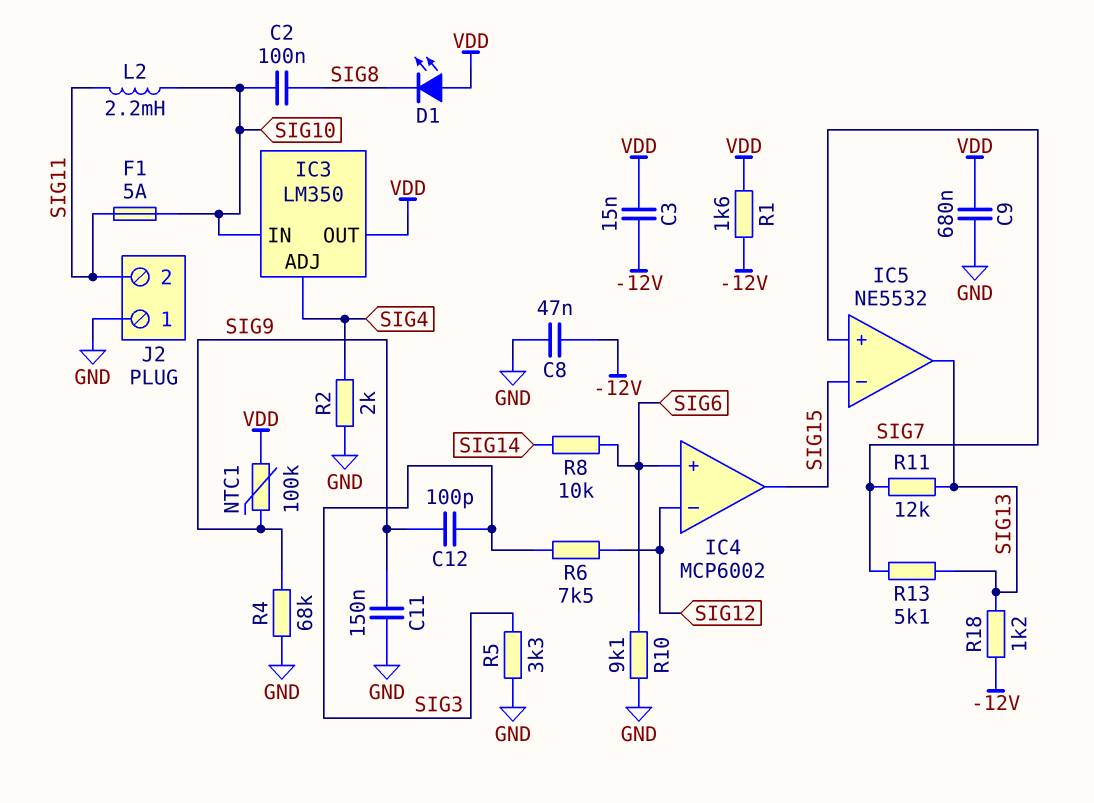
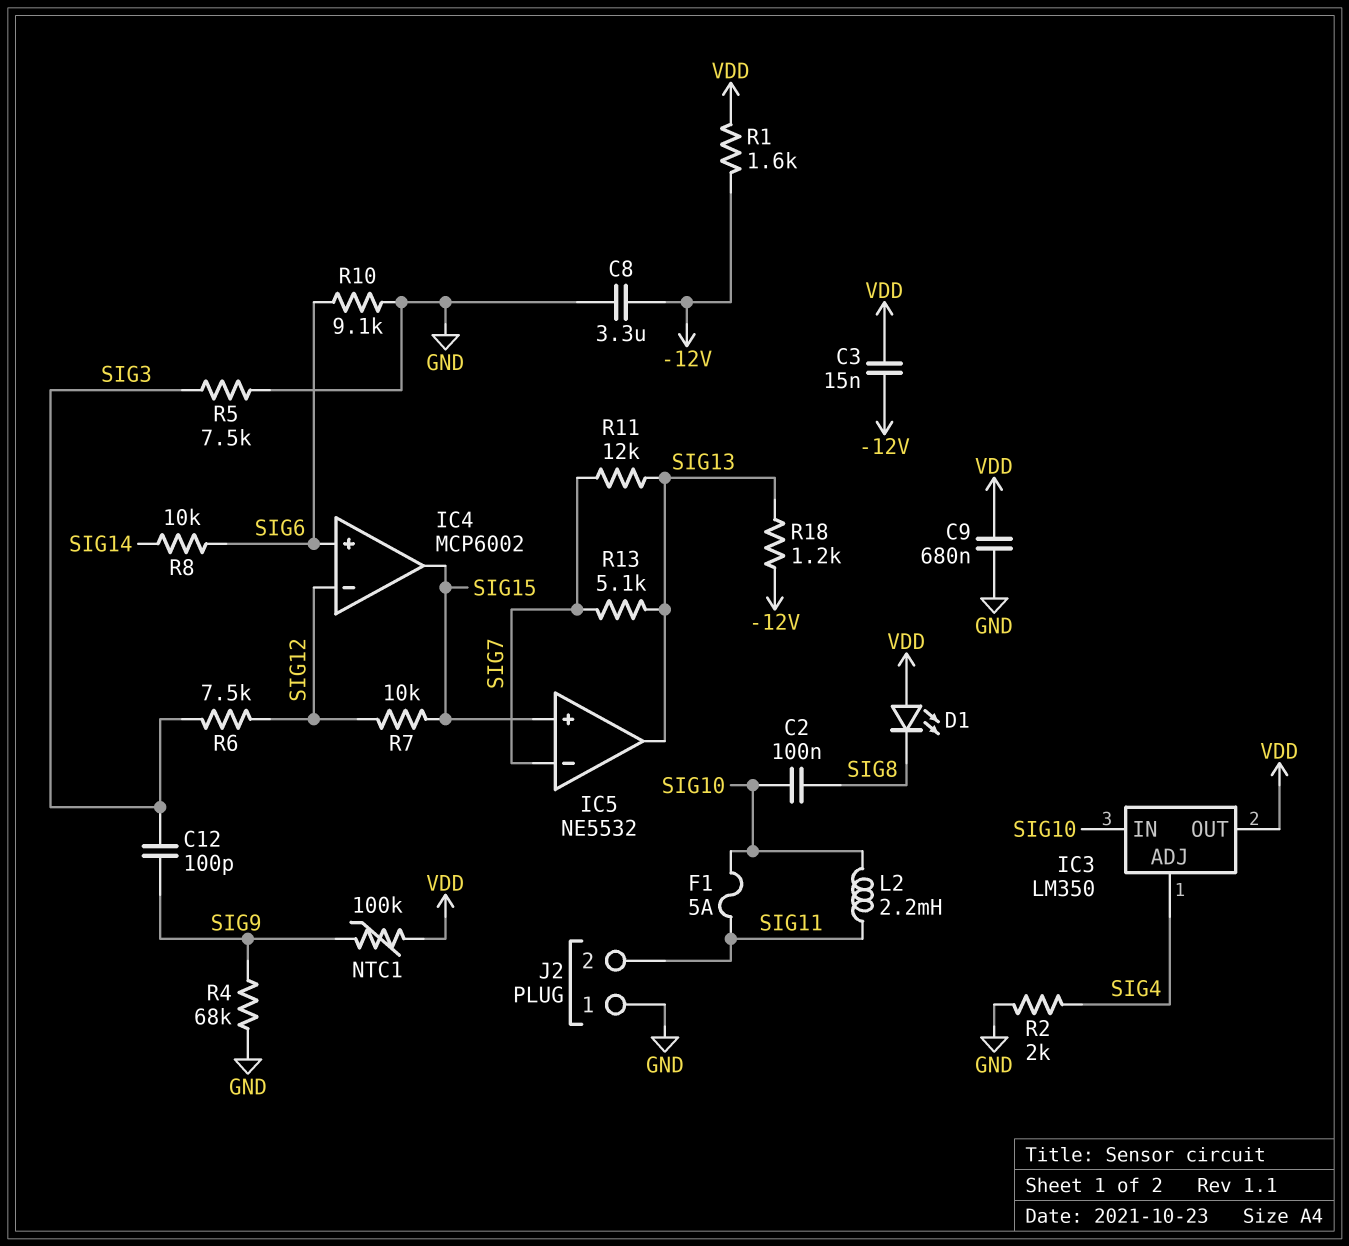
C8: 47nF (-12V, GND) -> 3.3uF (-12V, GND)
C11: 150nF (GND, SIG9) -> none
IC5 pin in+: SIG7 -> SIG15
IC5 pin in-: SIG15 -> SIG7
R5: 3.3k (GND, SIG3) -> 7.5k (GND, SIG3)
R7: none -> 10k (SIG12, SIG15)

